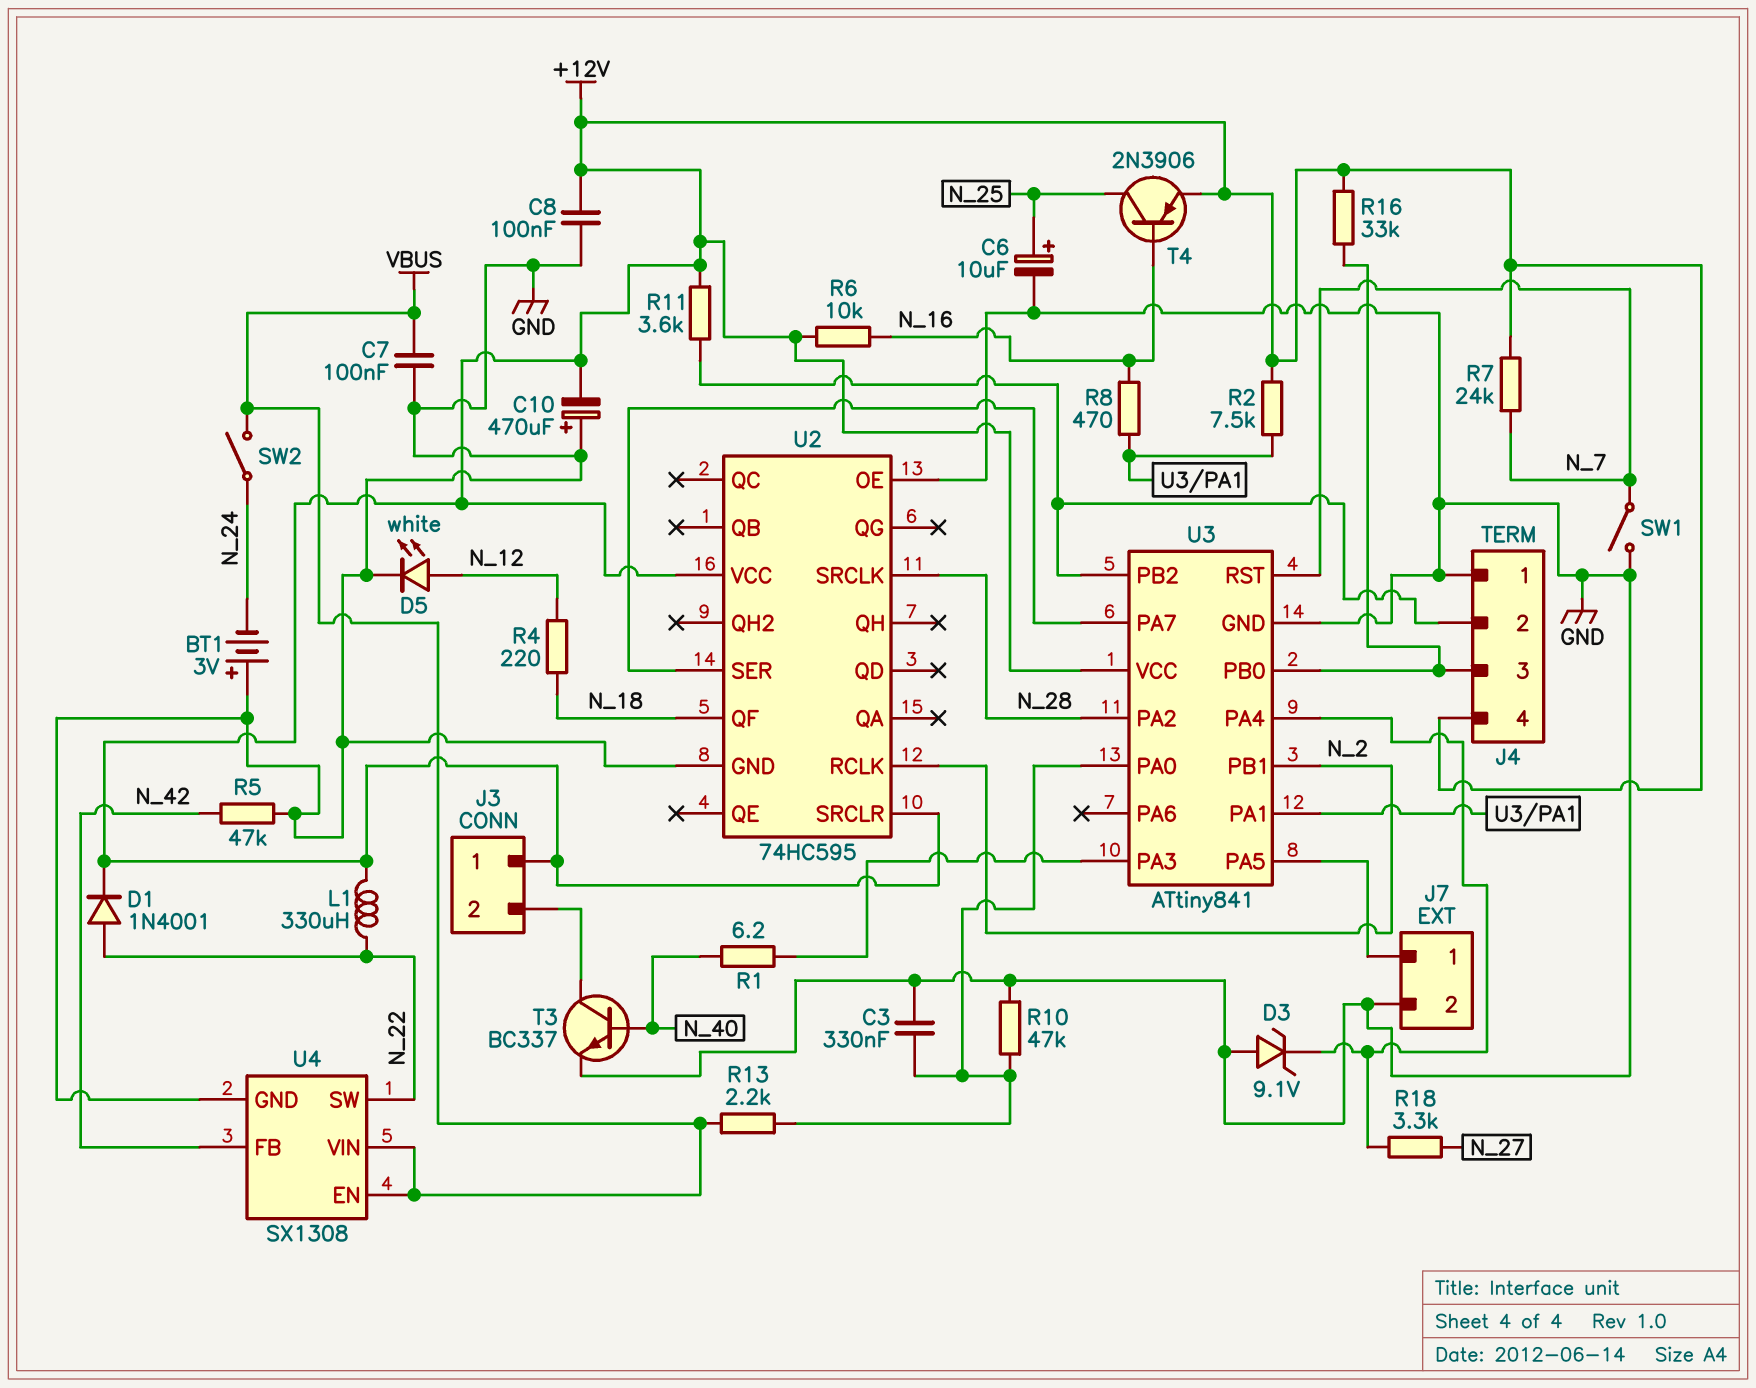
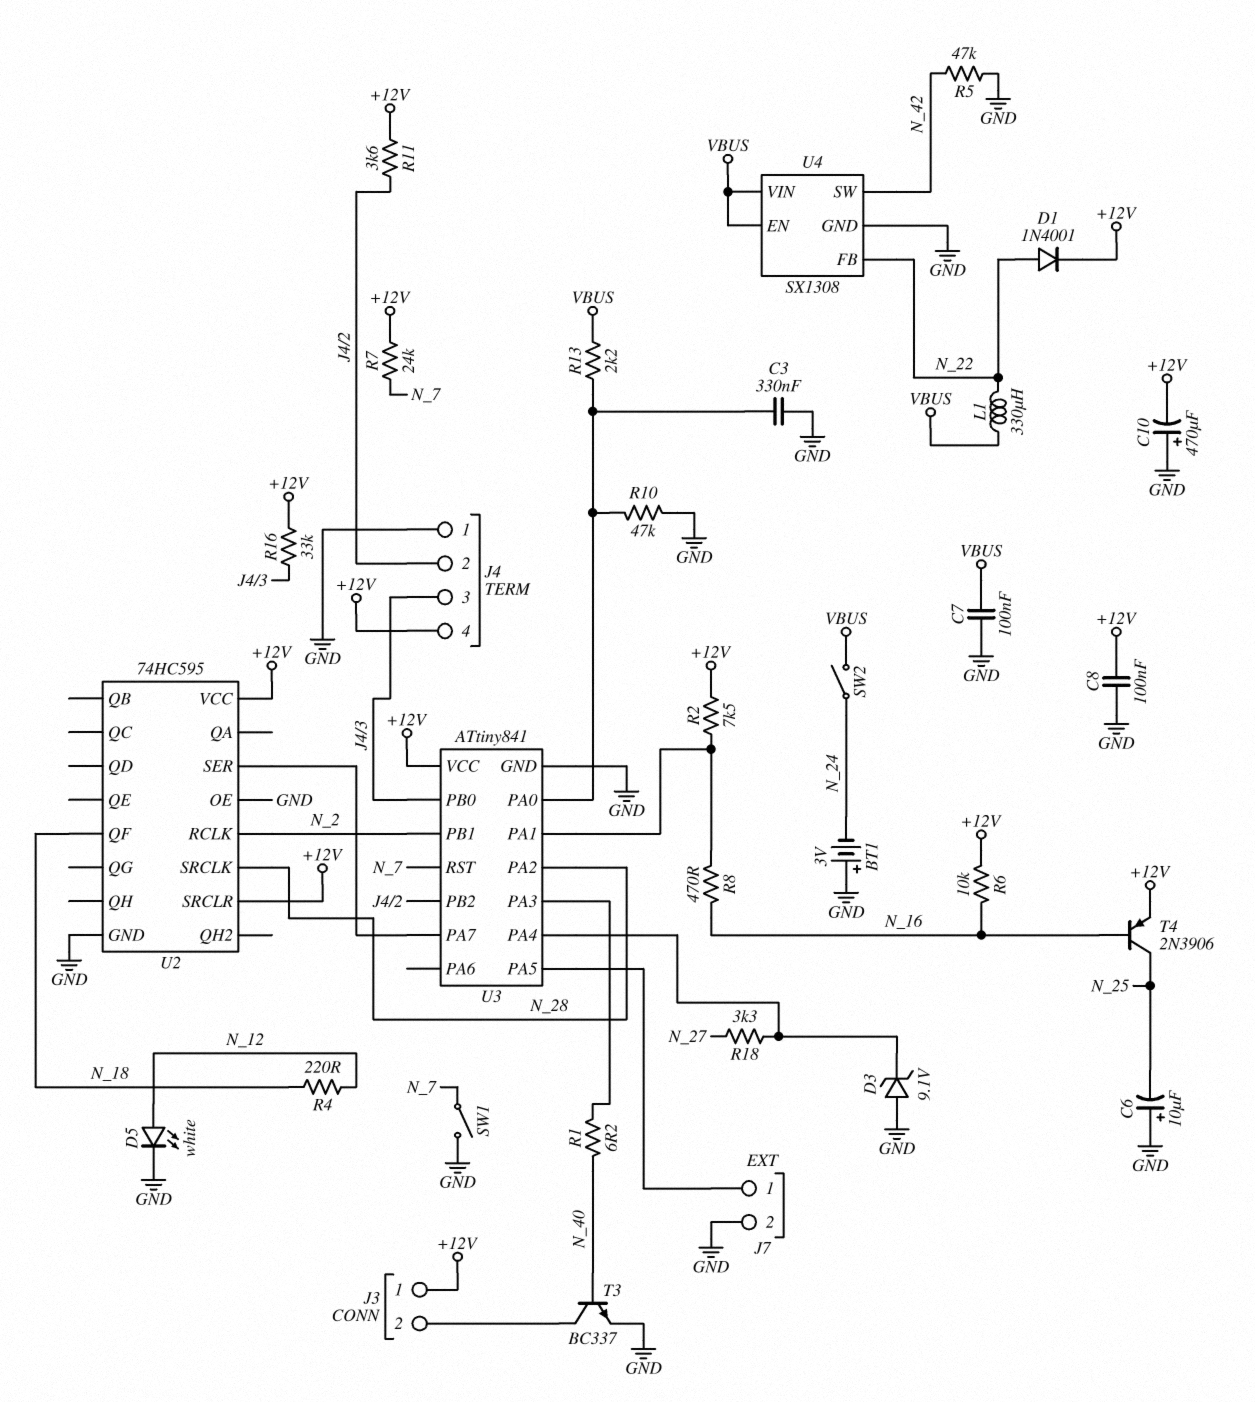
C6: 10uF (plus N_25, minus GND) -> 10uF (plus GND, minus N_25)
L1: 330uH (+12V, N_22) -> 330uH (N_22, VBUS)
U4 pin FB: N_42 -> N_22
U4 pin SW: N_22 -> N_42

